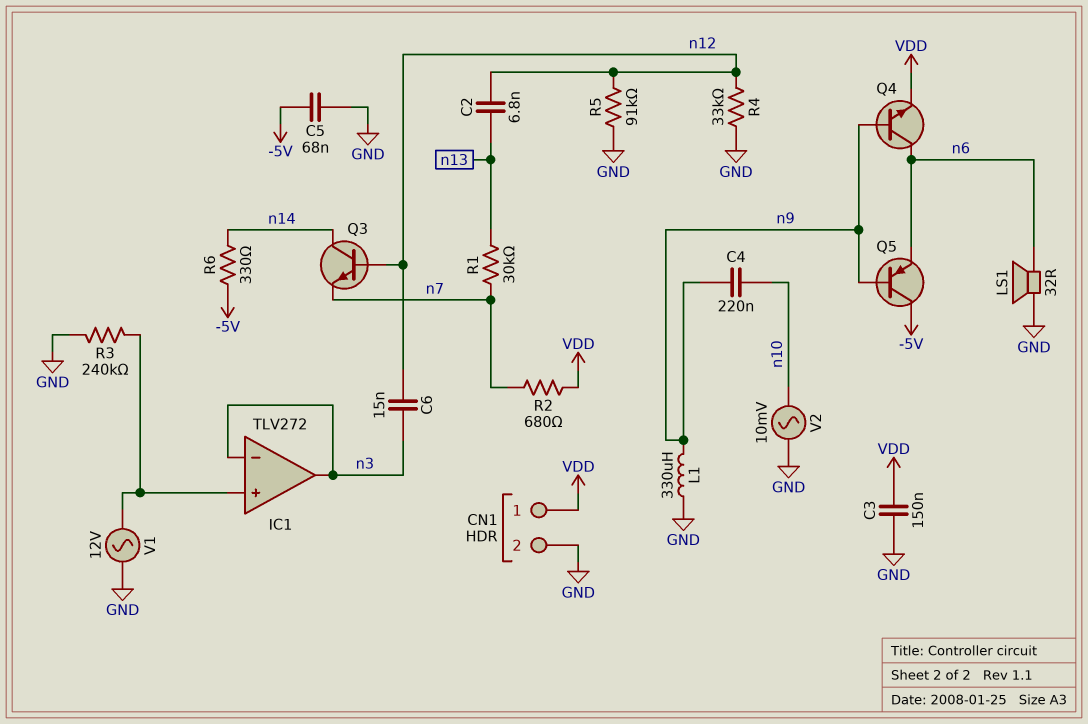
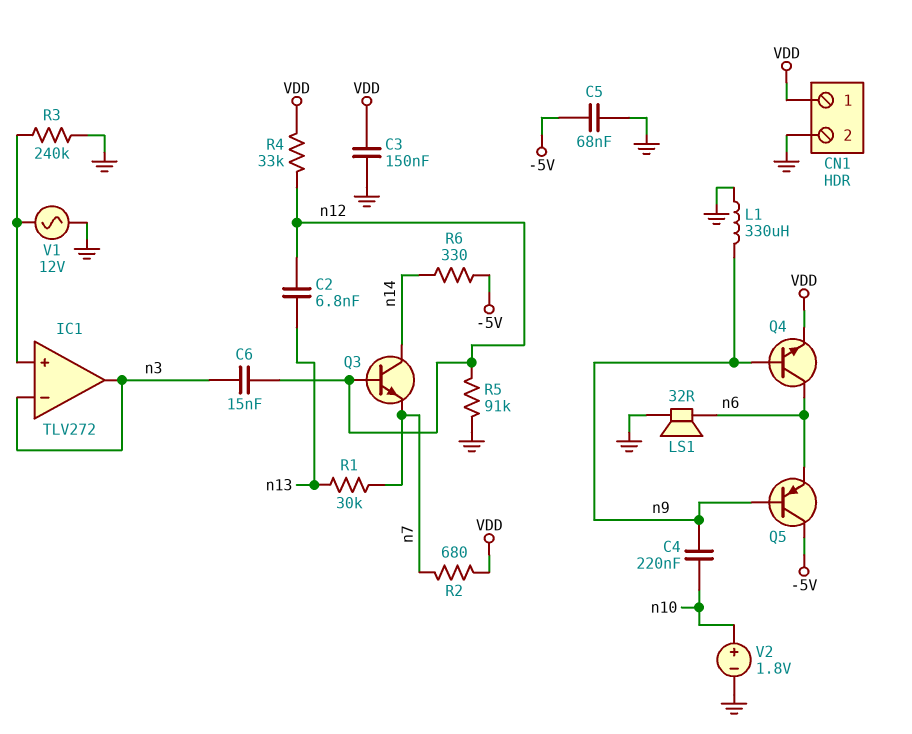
R4: 33k (GND, n12) -> 33k (VDD, n12)
V2: AC 10mV (GND, n10) -> 1.8V (plus n10, minus GND)

